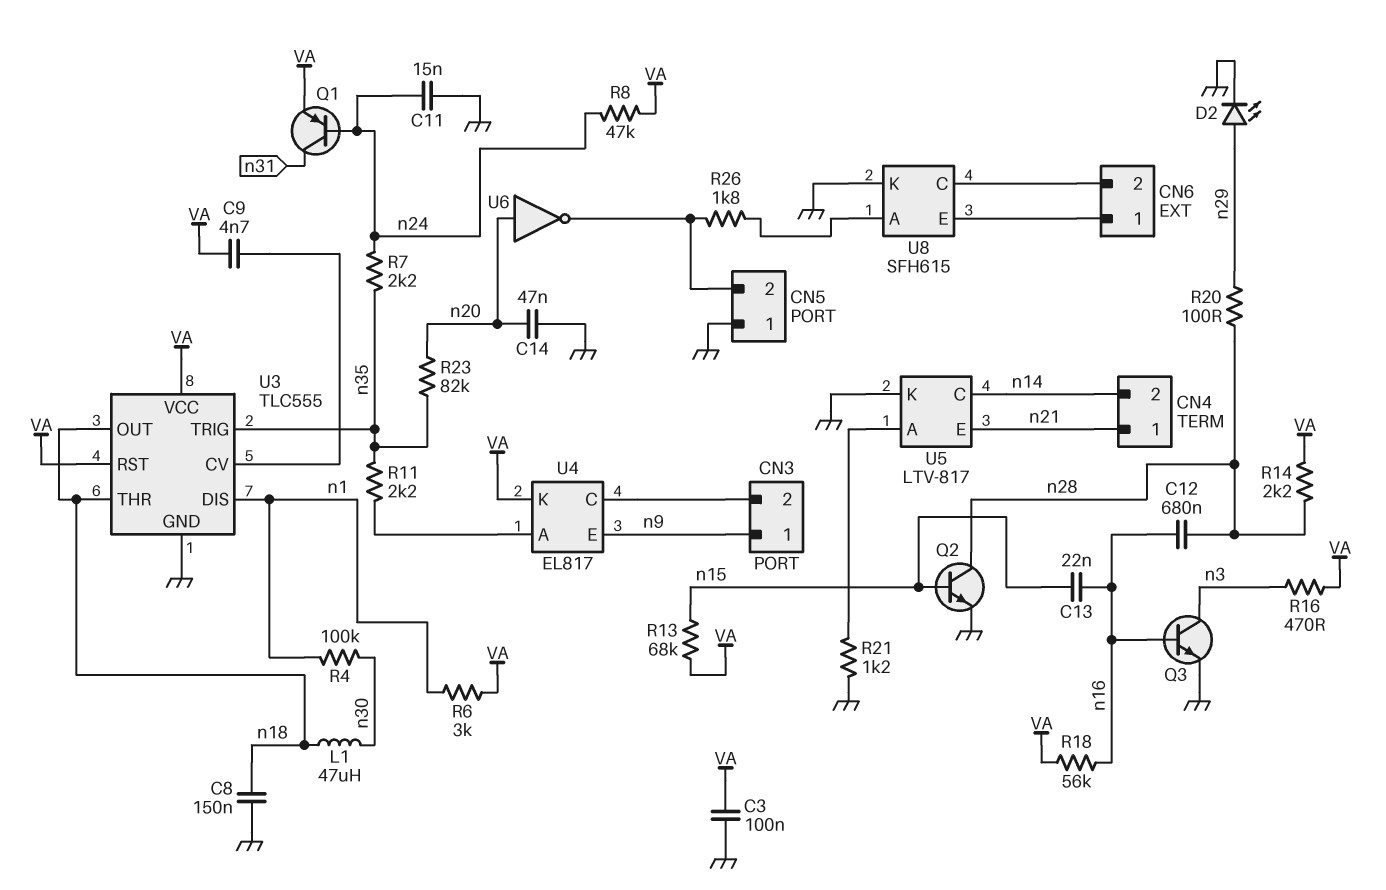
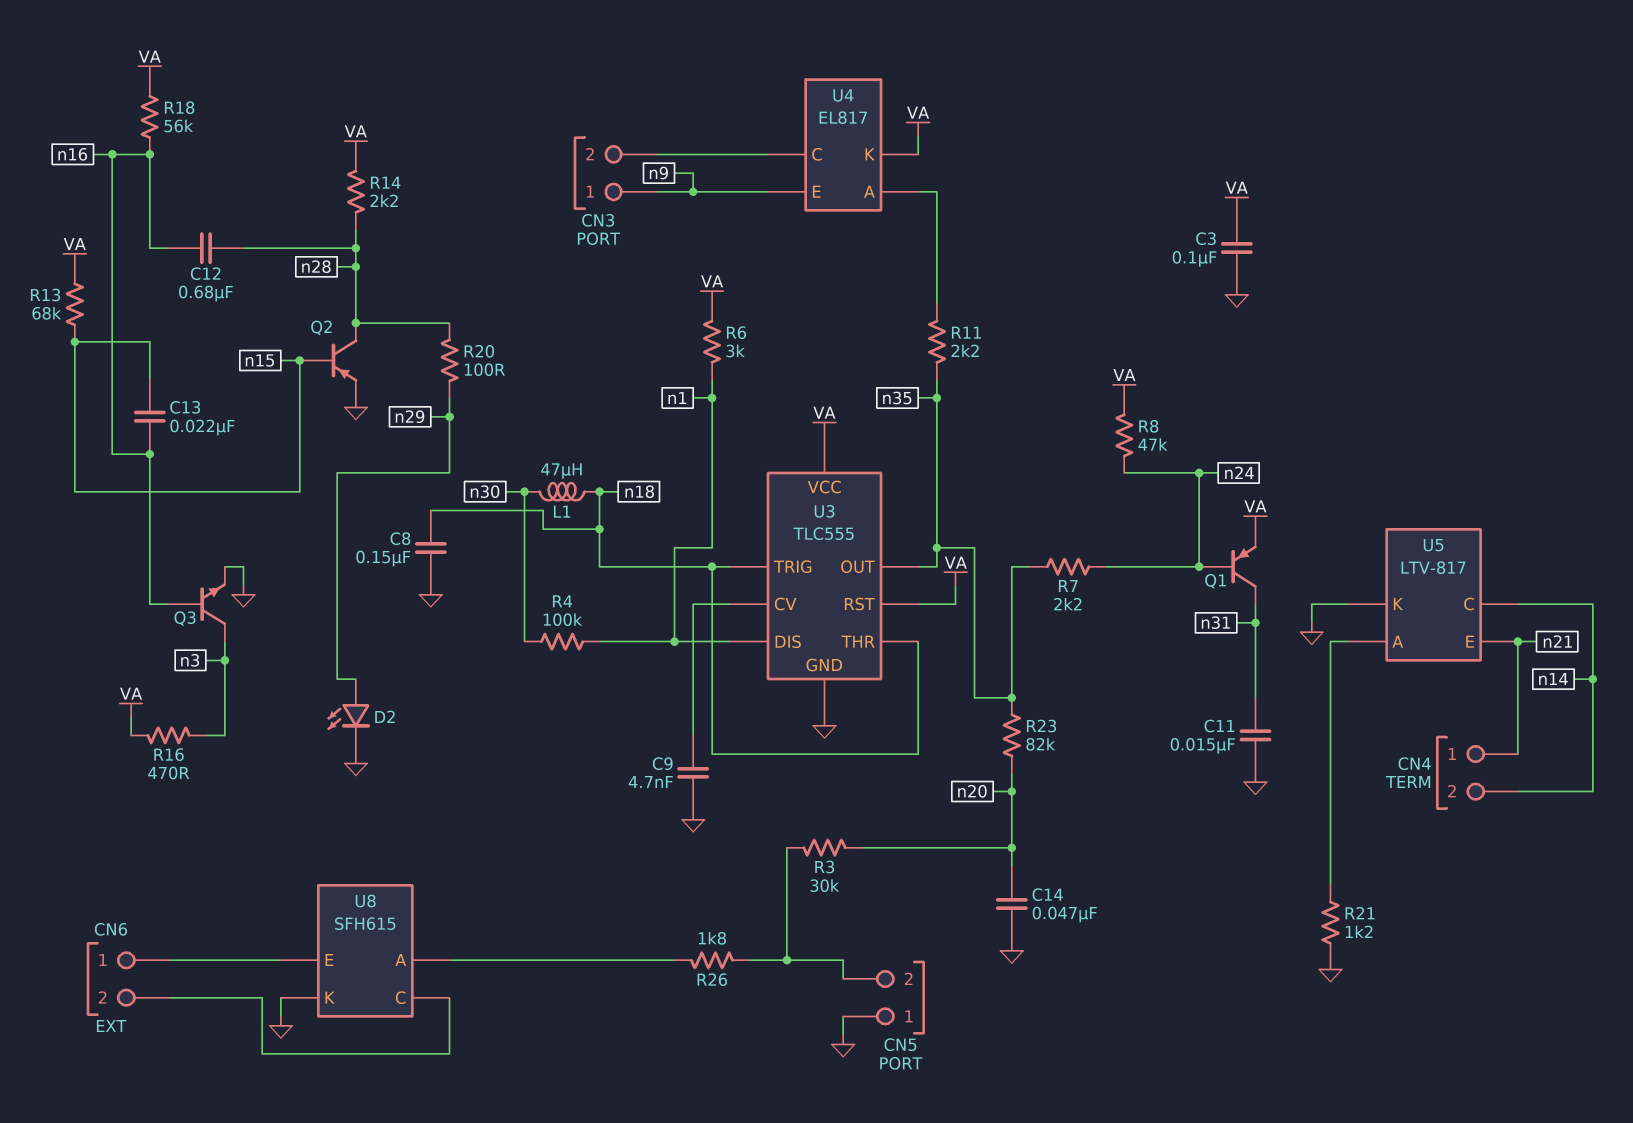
C9: 4.7nF (U3/CV, VA) -> 4.7nF (GND, U3/CV)
C11: 15nF (GND, n24) -> 15nF (GND, n31)
Q2: NPN (B n15, C n28, E GND) -> PNP (B n15, C n28, E GND)
R3: none -> 30k (CN5/2, n20)
U3 pin OUT: n18 -> n35
U3 pin TRIG: n35 -> n18
U6: NOT (in n20, out CN5/2) -> none

